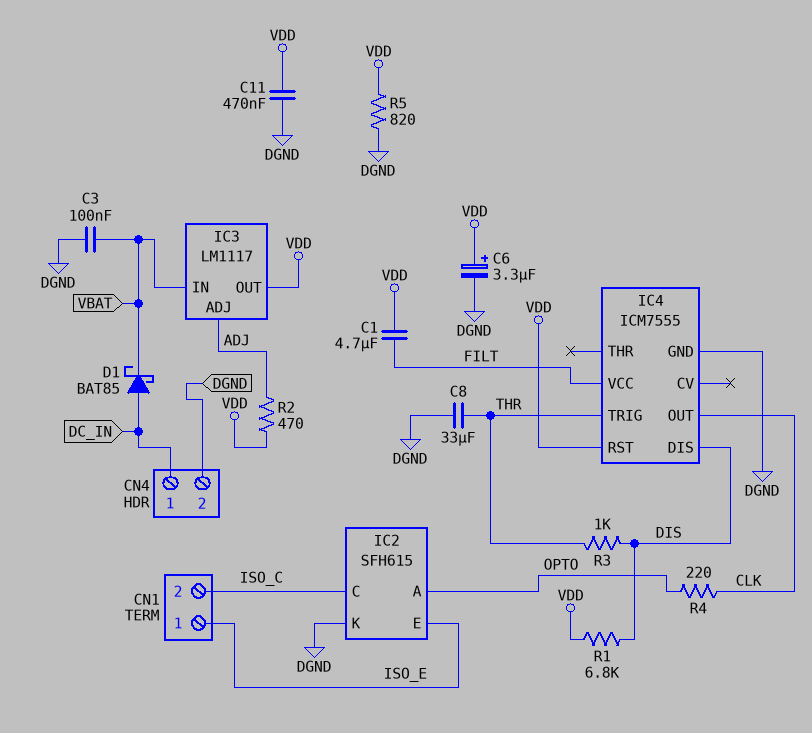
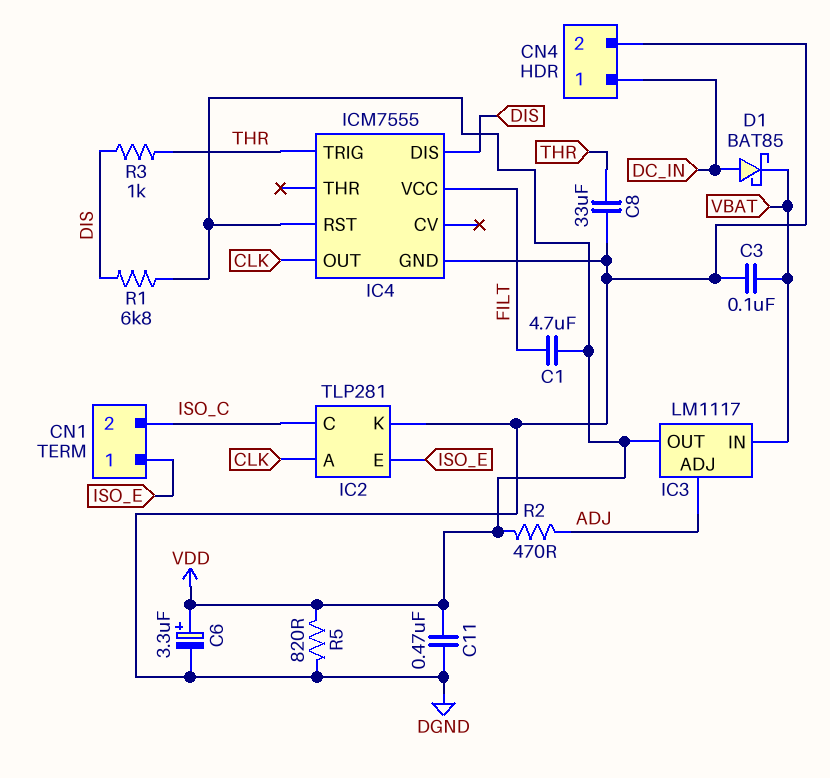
IC2: SFH615 -> TLP281
IC2 pin A: OPTO -> CLK
R4: 220 (CLK, OPTO) -> none

